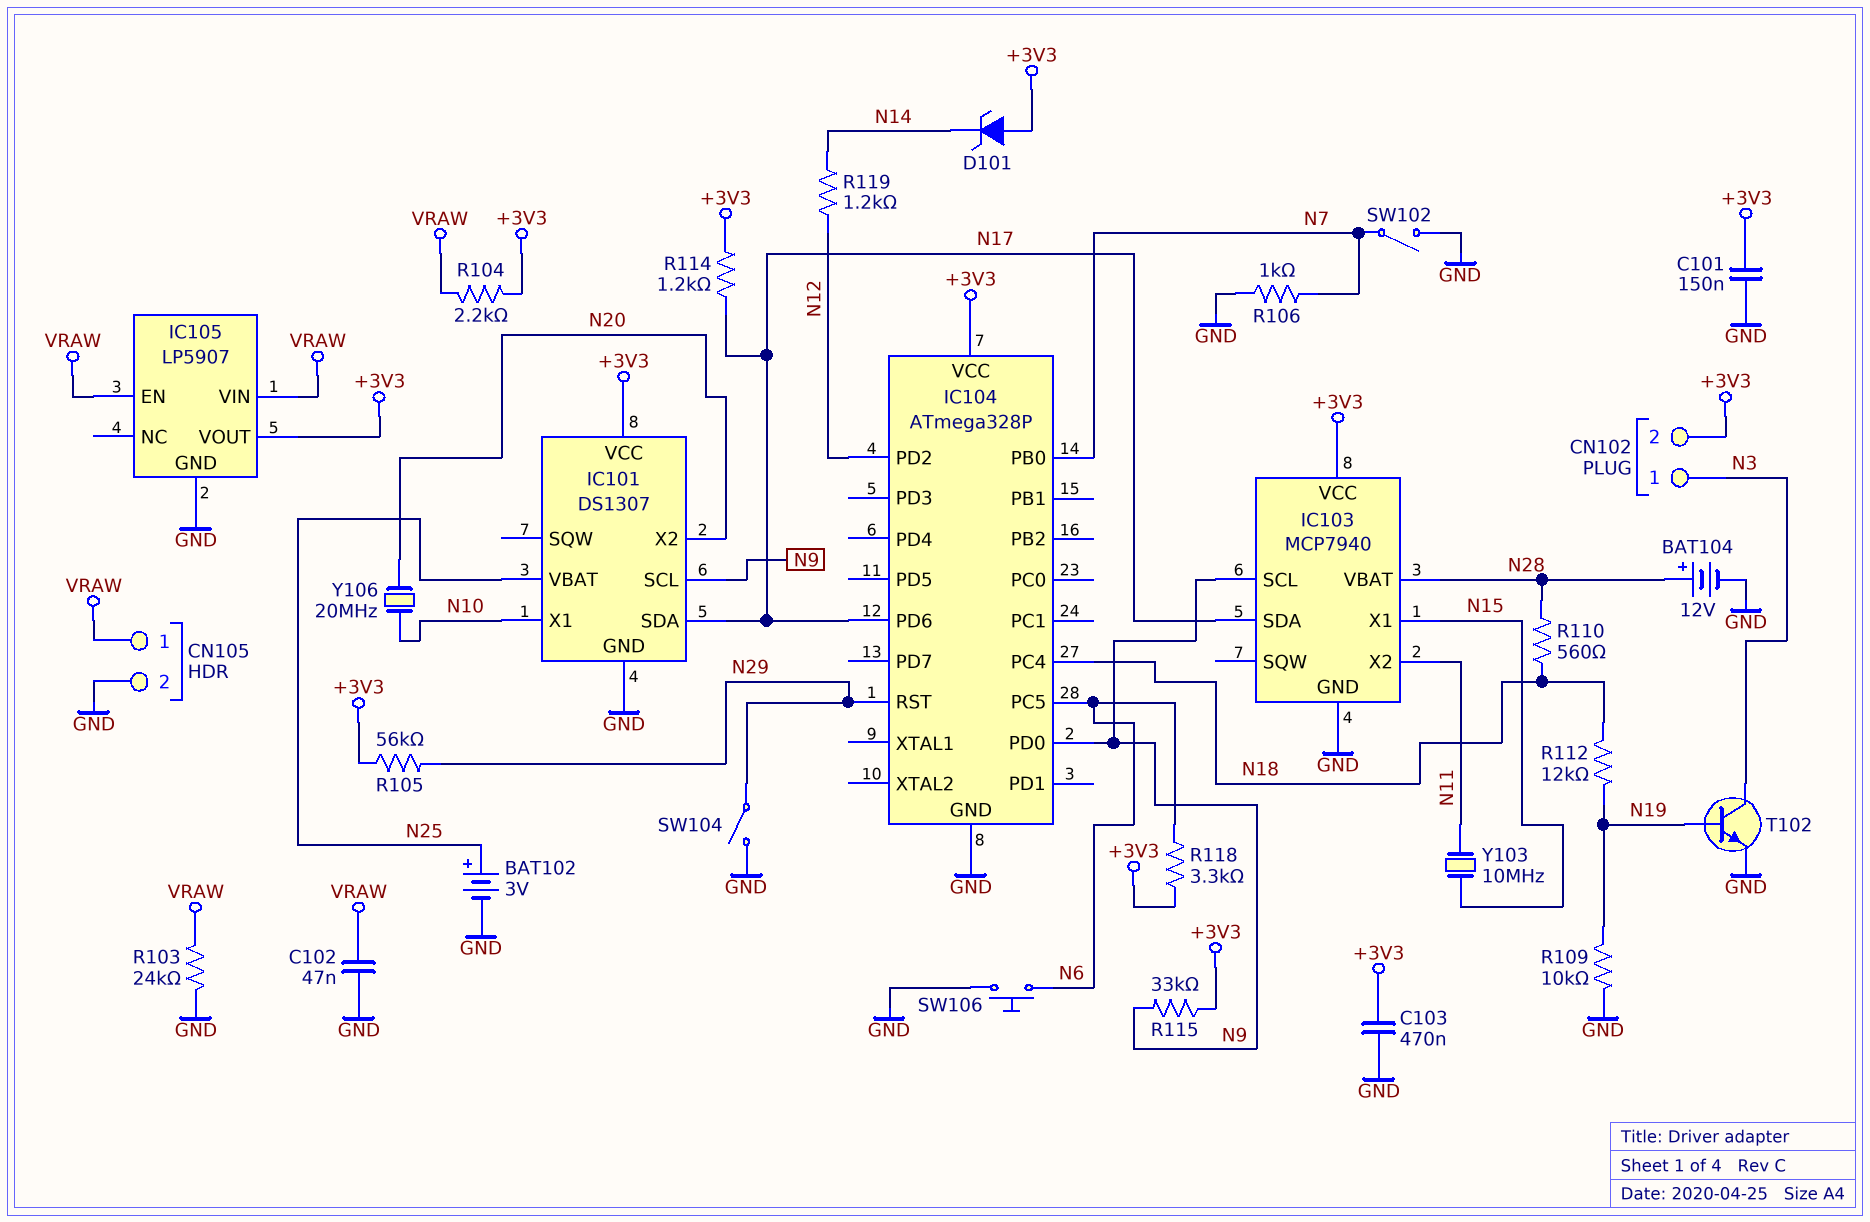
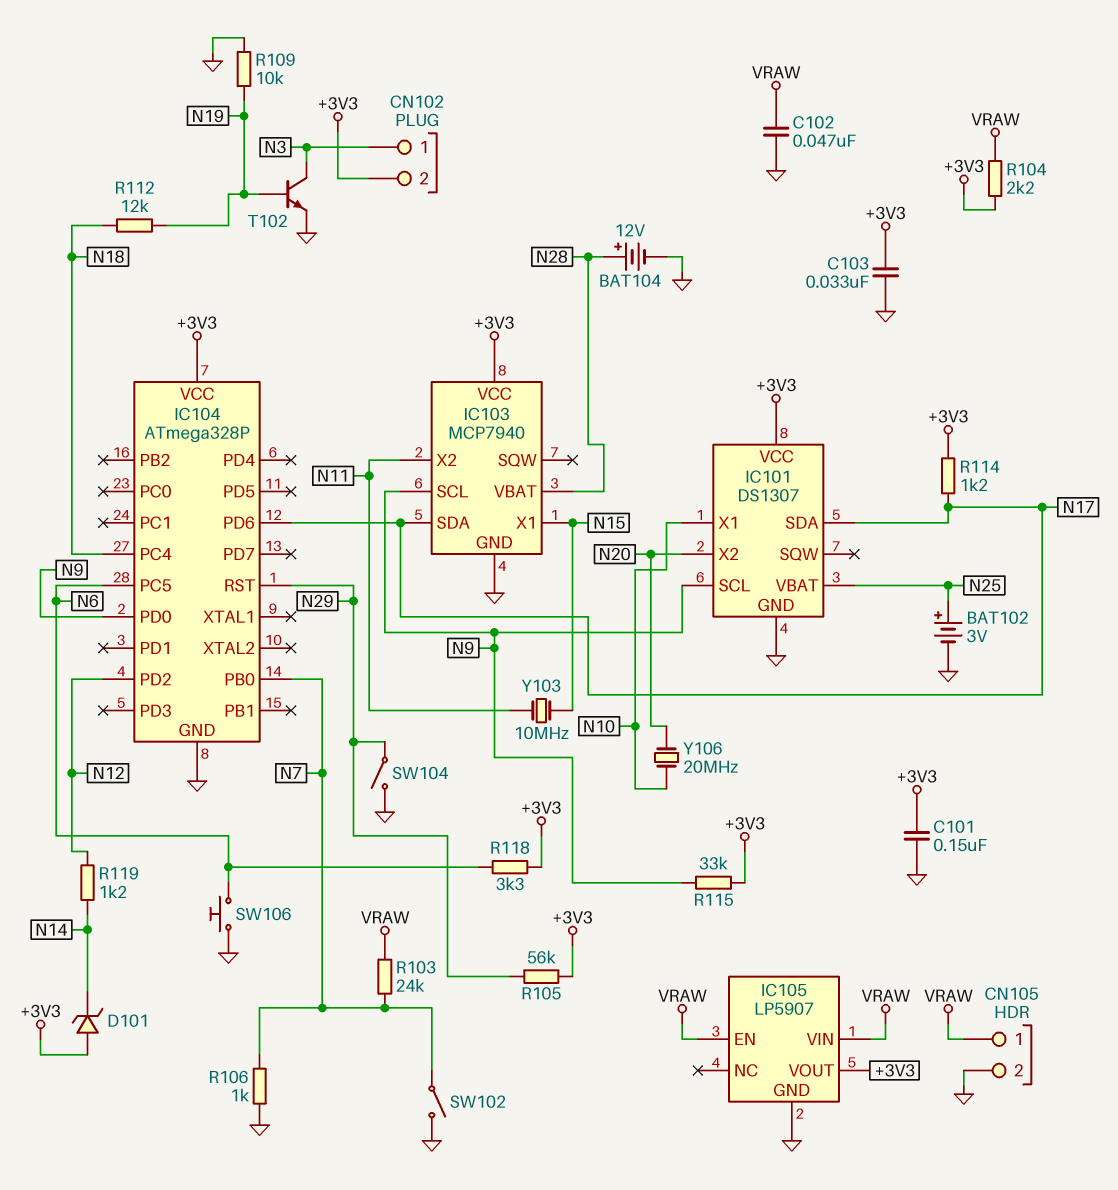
C103: 470nF (+3V3, GND) -> 33nF (+3V3, GND)
R103: 24k (GND, VRAW) -> 24k (N7, VRAW)
R110: 560 (N18, N28) -> none

